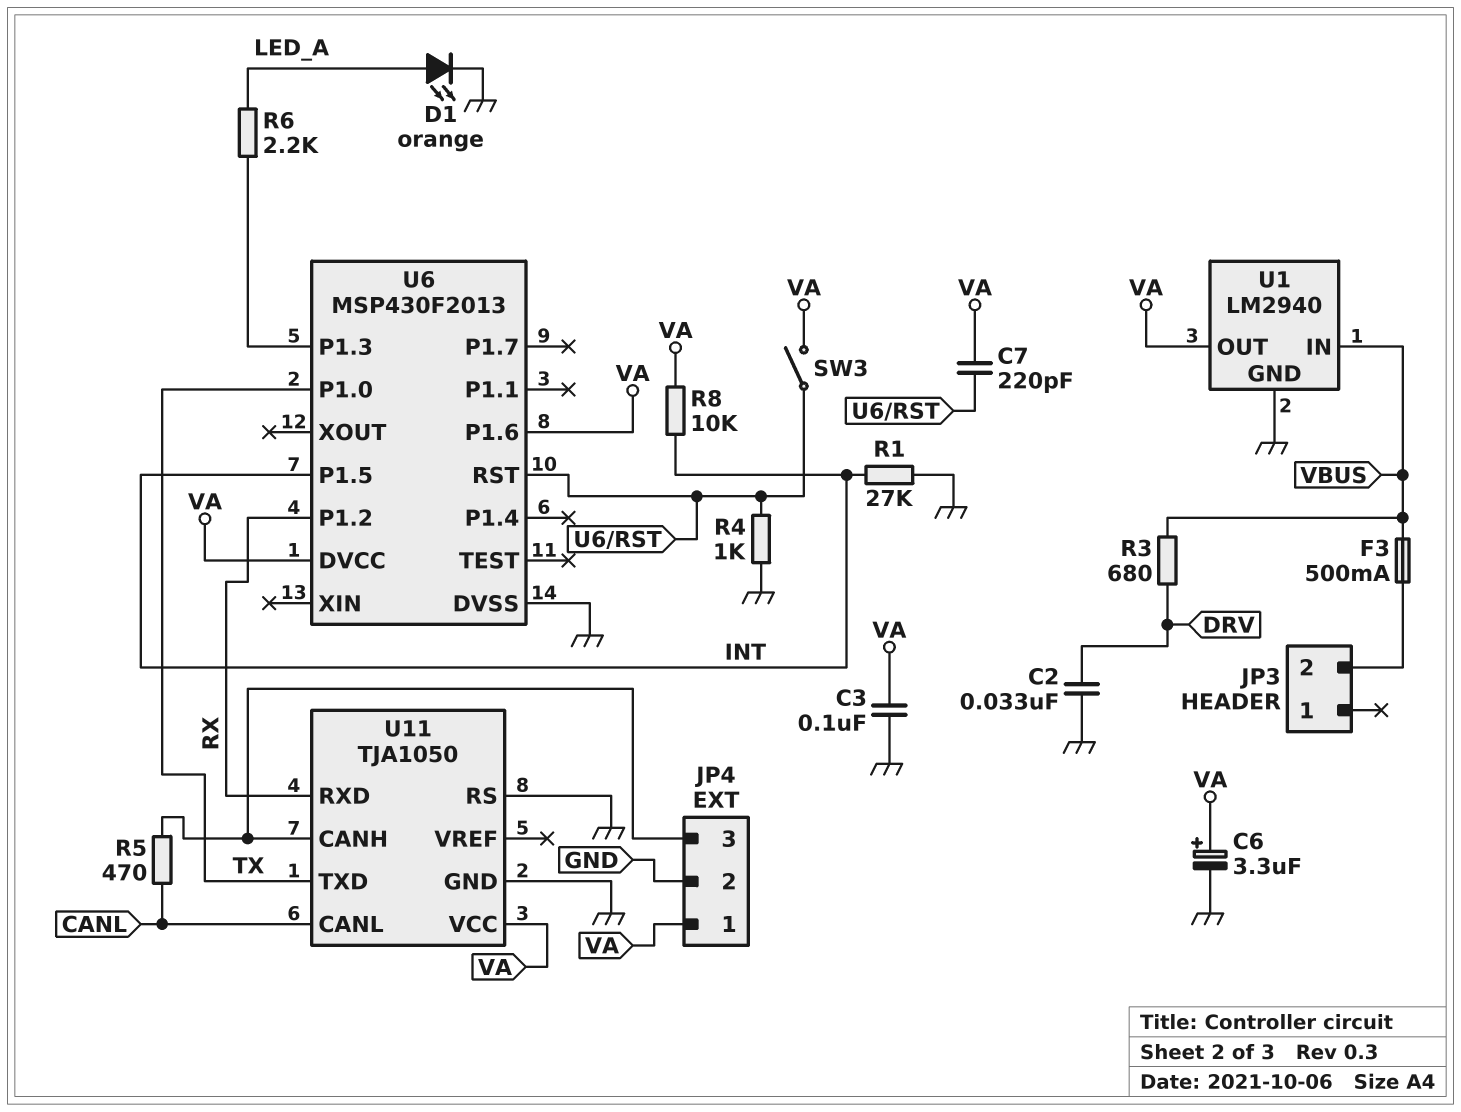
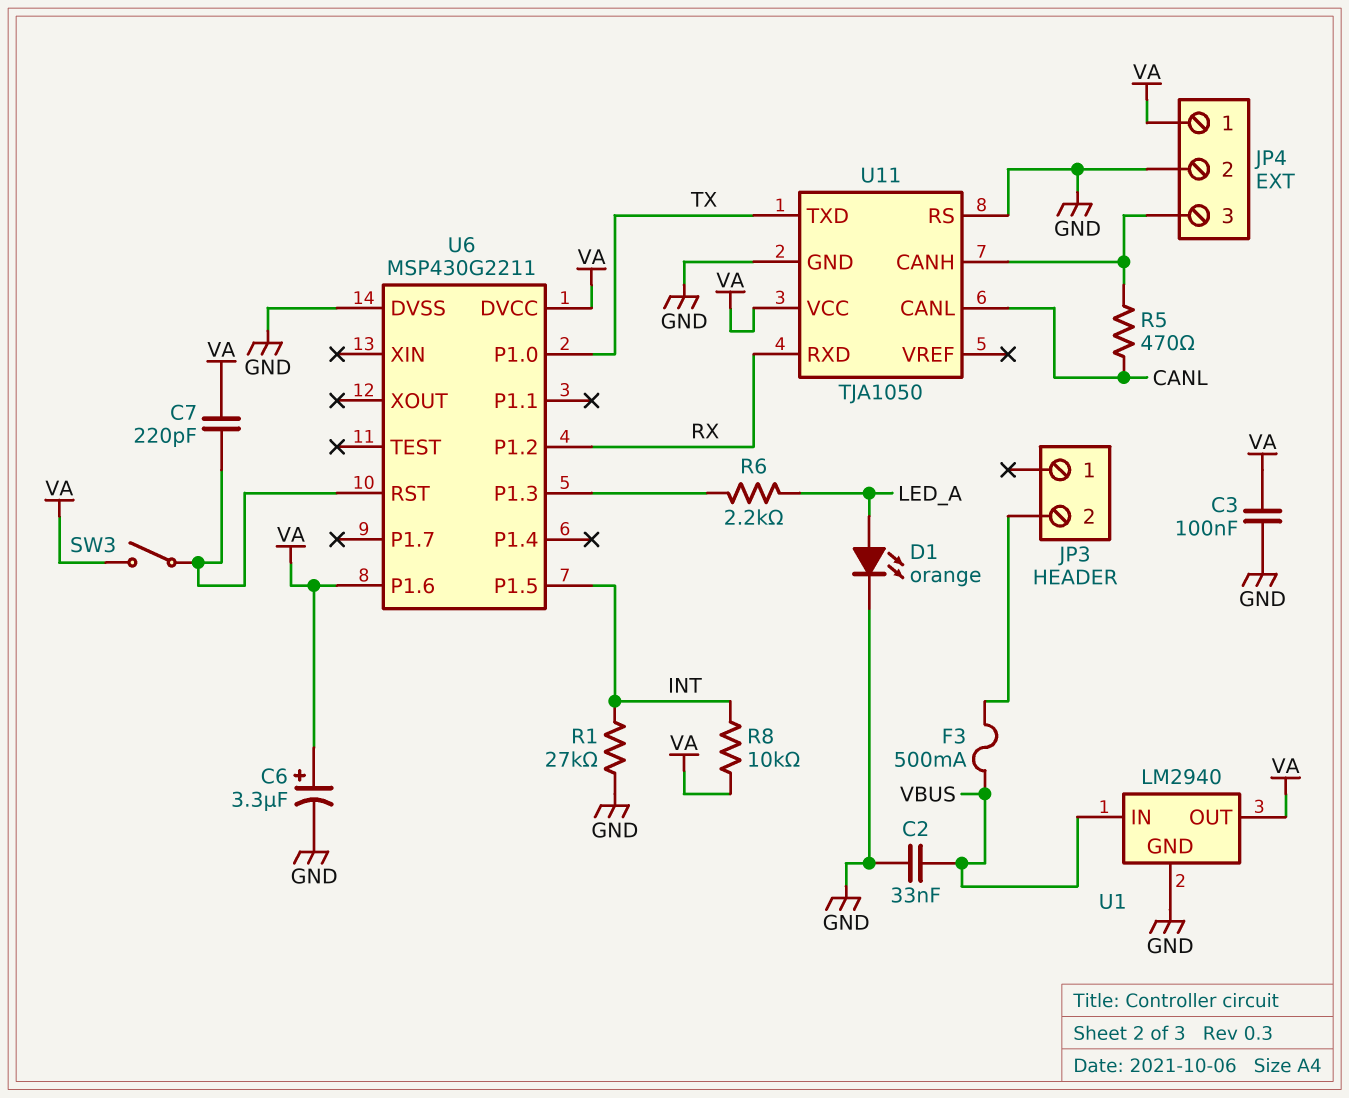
C2: 33nF (DRV, GND) -> 33nF (GND, VBUS)
R3: 680 (DRV, VBUS) -> none
R4: 1k (GND, U6/RST) -> none
U6: MSP430F2013 -> MSP430G2211

